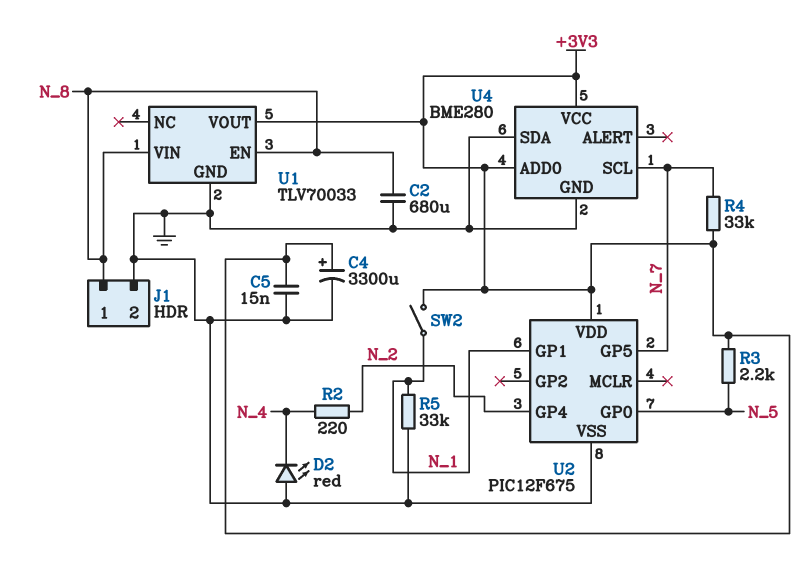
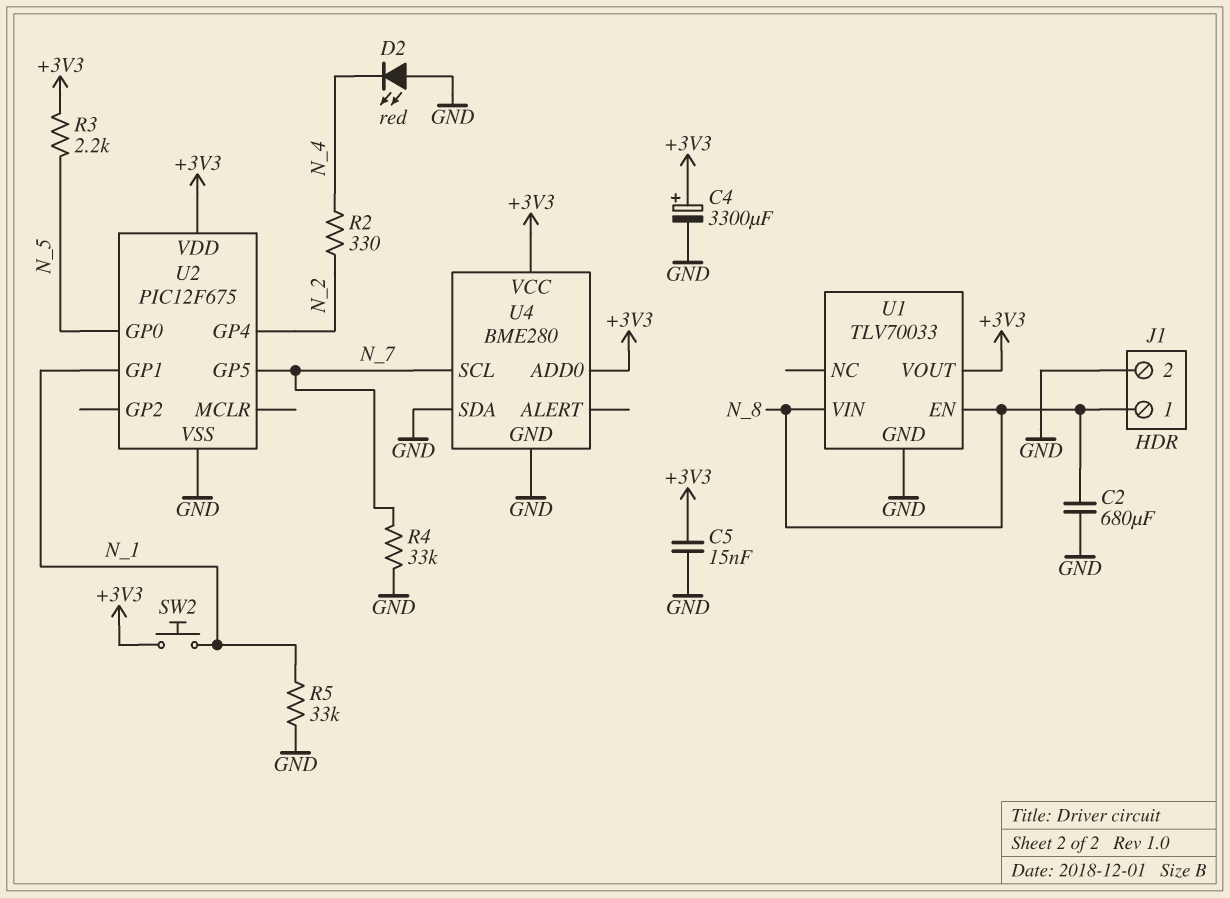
R2: 220 (N_2, N_4) -> 330 (N_2, N_4)
R4: 33k (+3V3, N_7) -> 33k (GND, N_7)
SW2: switch (+3V3, N_1) -> button (+3V3, N_1)

